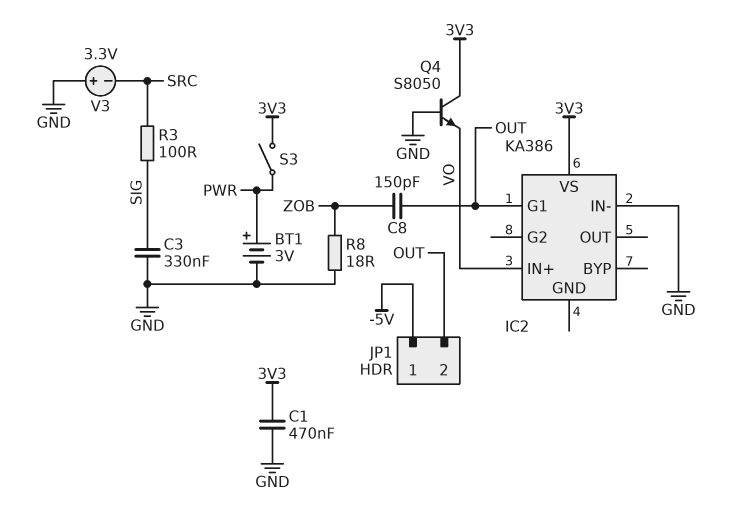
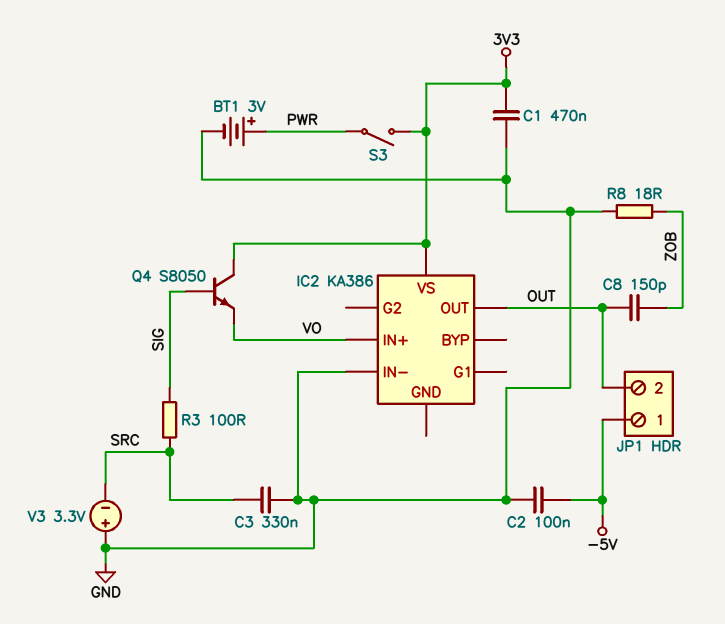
C2: none -> 100nF (-5V, GND)
C3: 330nF (GND, SIG) -> 330nF (GND, SRC)
IC2 pin G1: OUT -> none
IC2 pin OUT: none -> OUT
Q4: NPN S8050 (B GND, C 3V3, E VO) -> NPN S8050 (B SIG, C 3V3, E VO)

